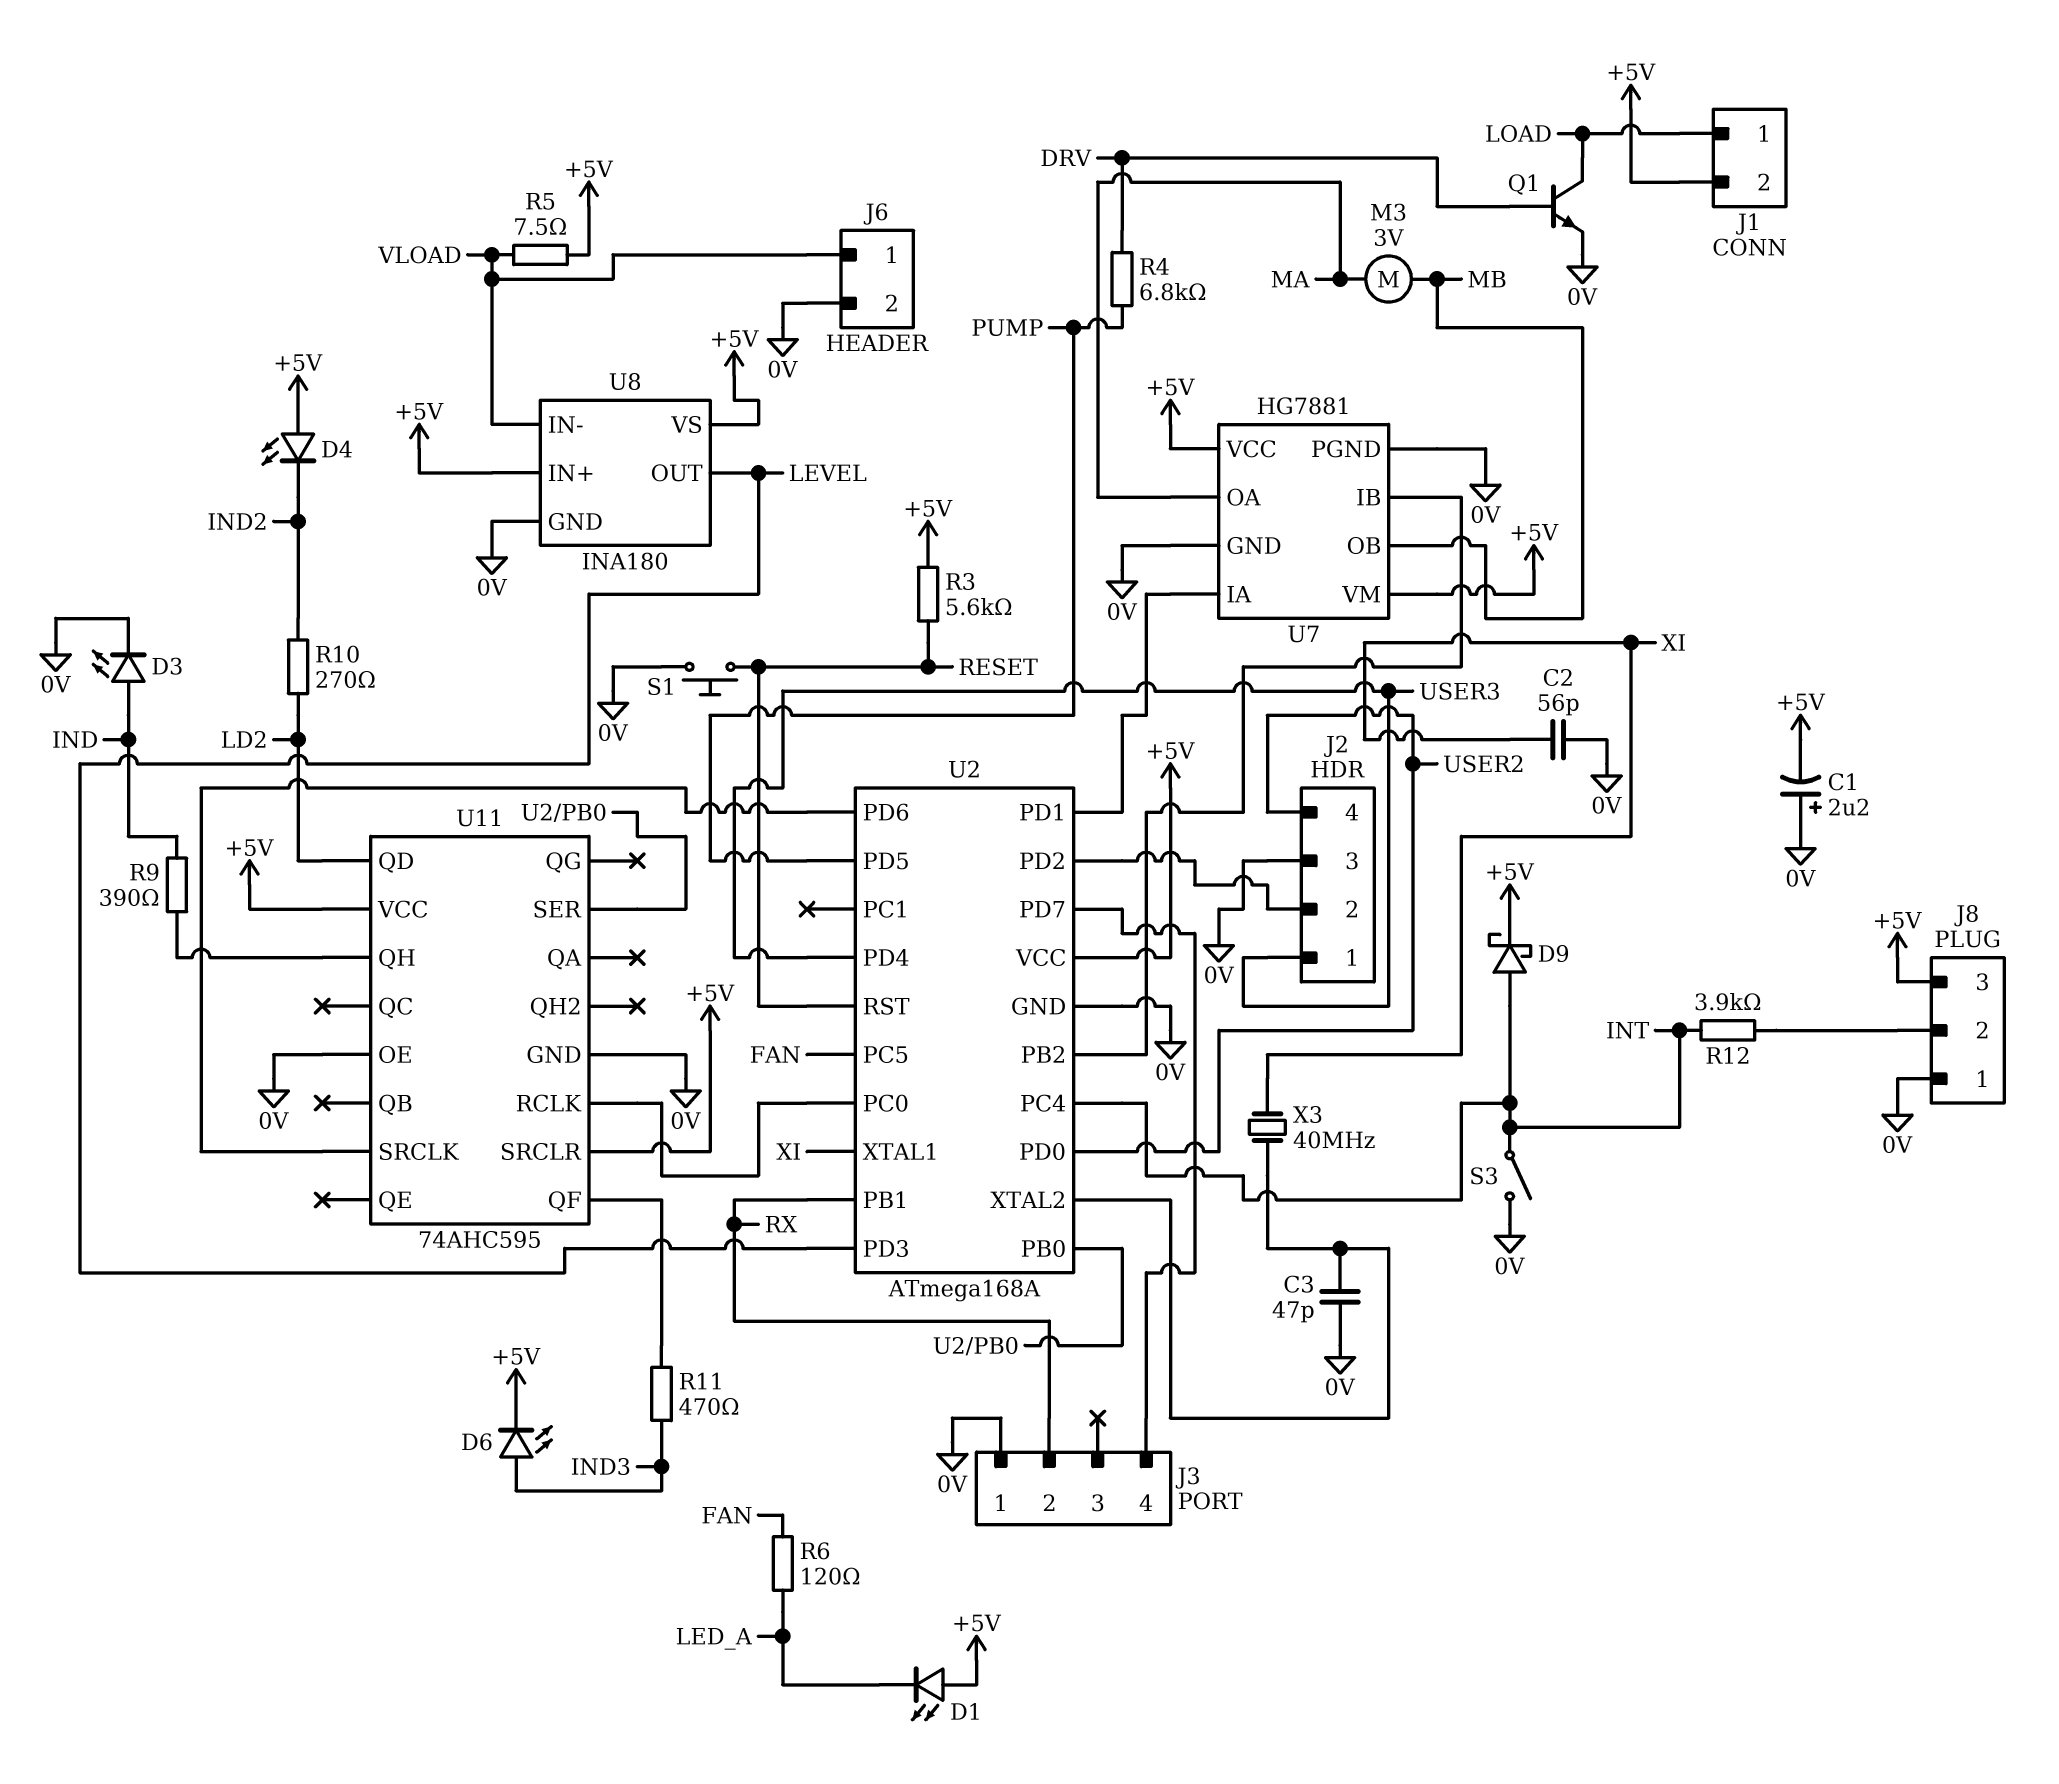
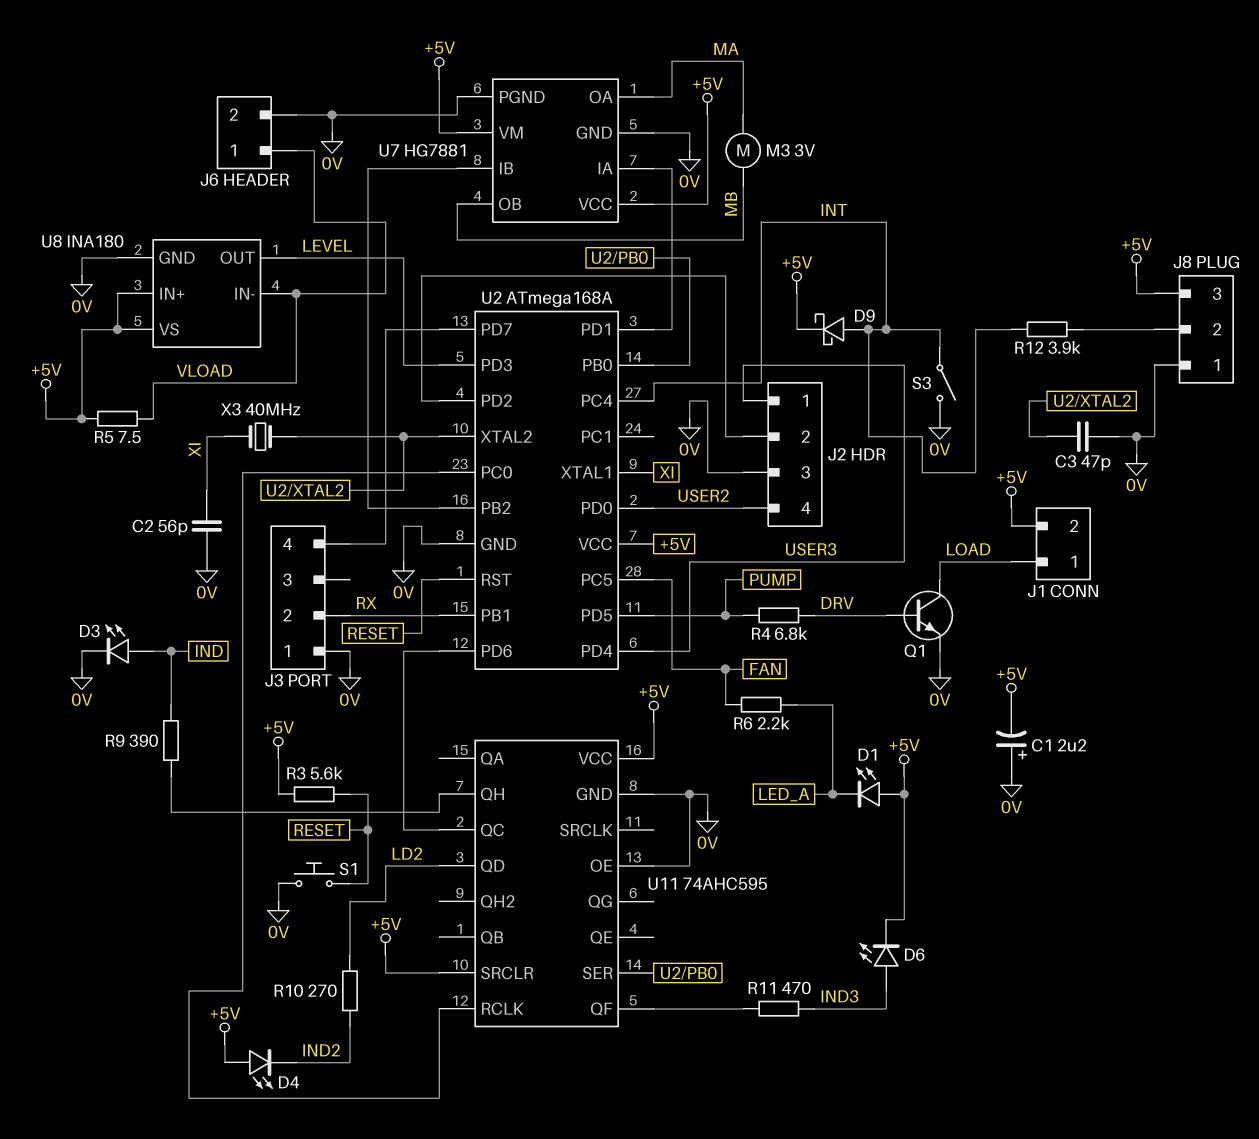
R6: 120 (FAN, LED_A) -> 2.2k (FAN, LED_A)
U11 pin QC: none -> U2/PD6
U11 pin SRCLK: U2/PD6 -> none

